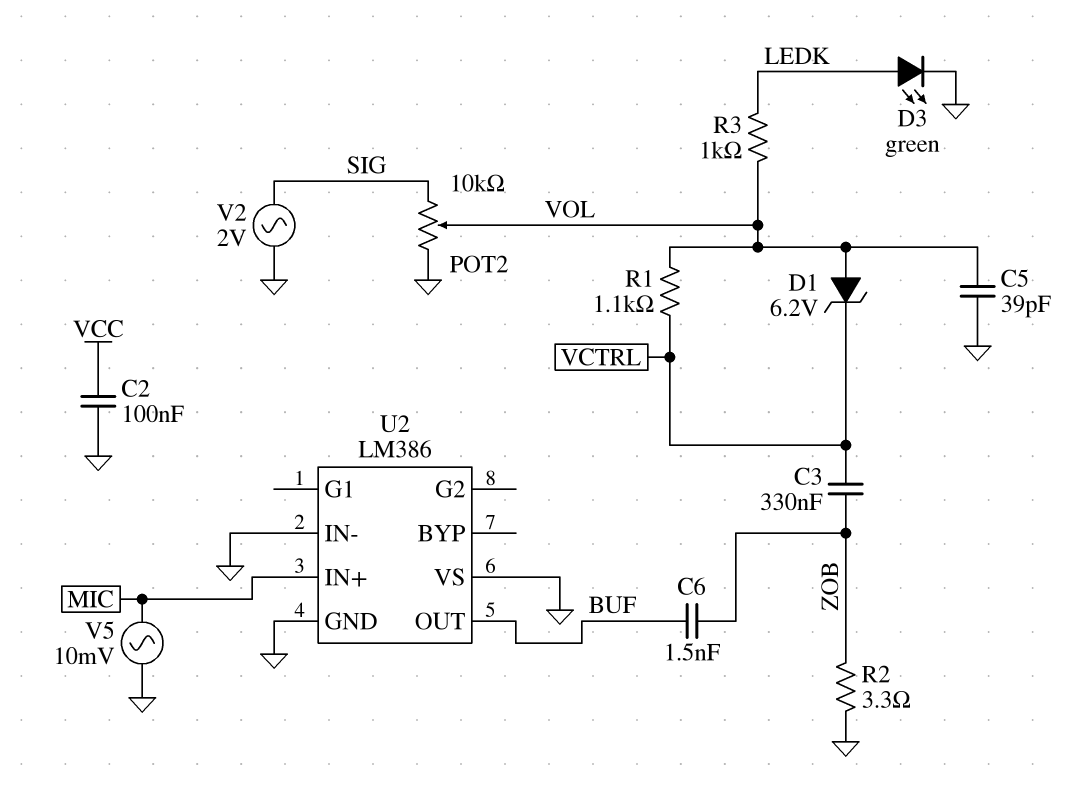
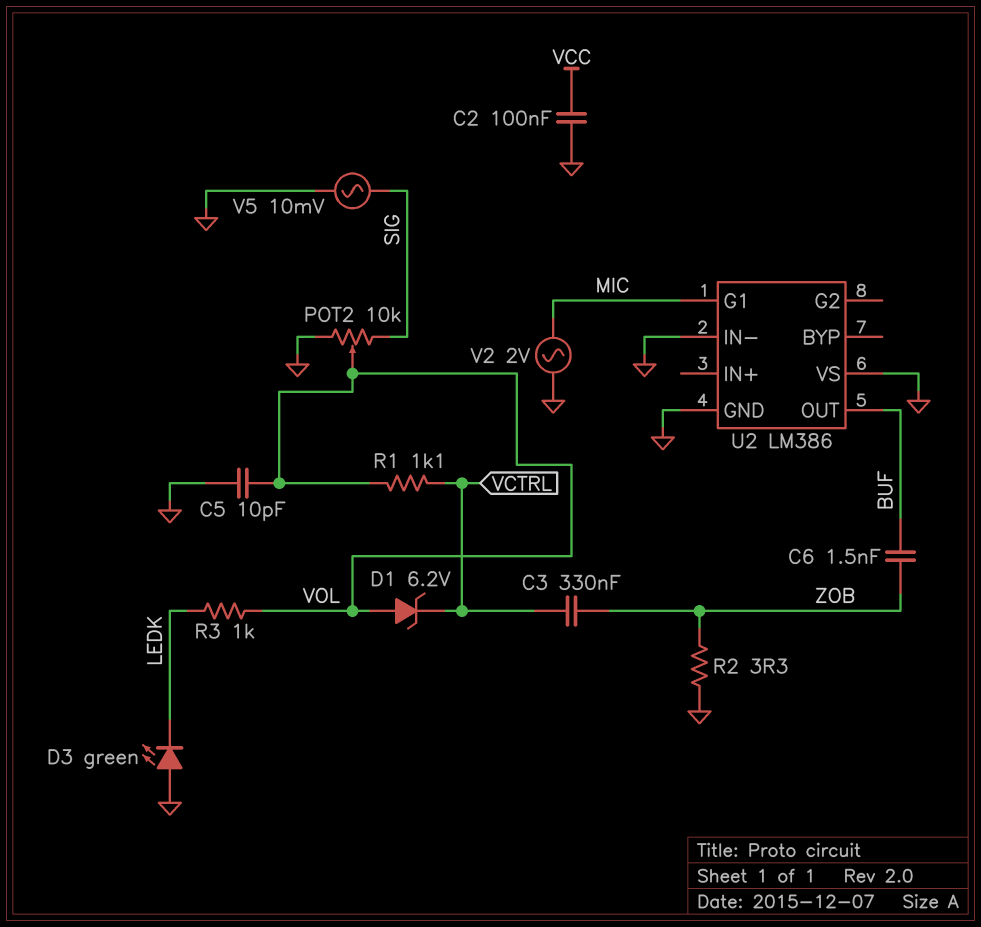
C5: 39pF (GND, VOL) -> 10pF (GND, VOL)
D3: LED green (A LEDK, K GND) -> LED green (A GND, K LEDK)
U2 pin G1: none -> MIC
U2 pin IN+: MIC -> none
V2: AC 2V (GND, SIG) -> AC 2V (GND, MIC)
V5: AC 10mV (GND, MIC) -> AC 10mV (GND, SIG)

